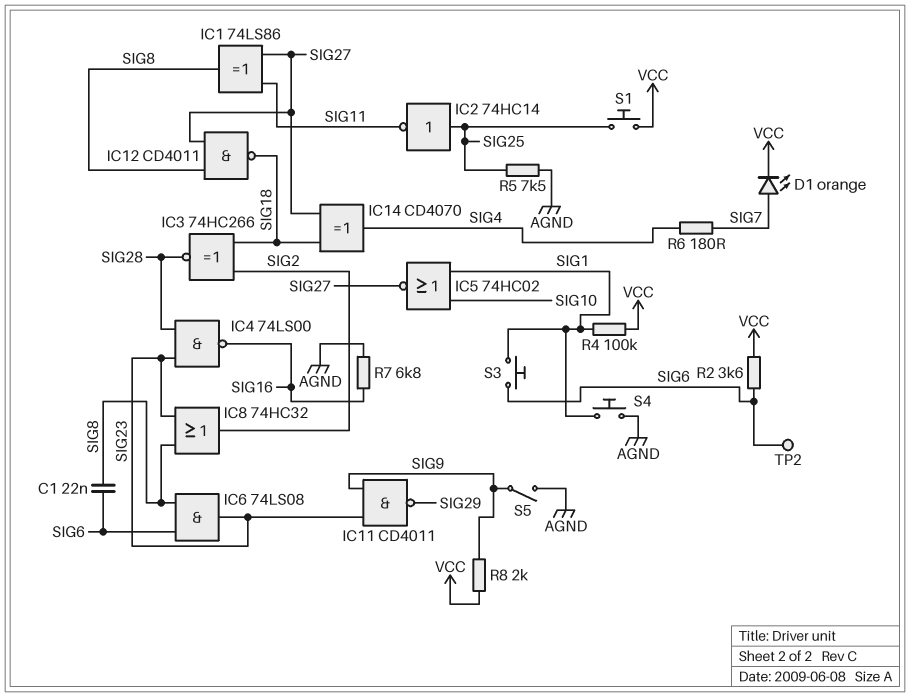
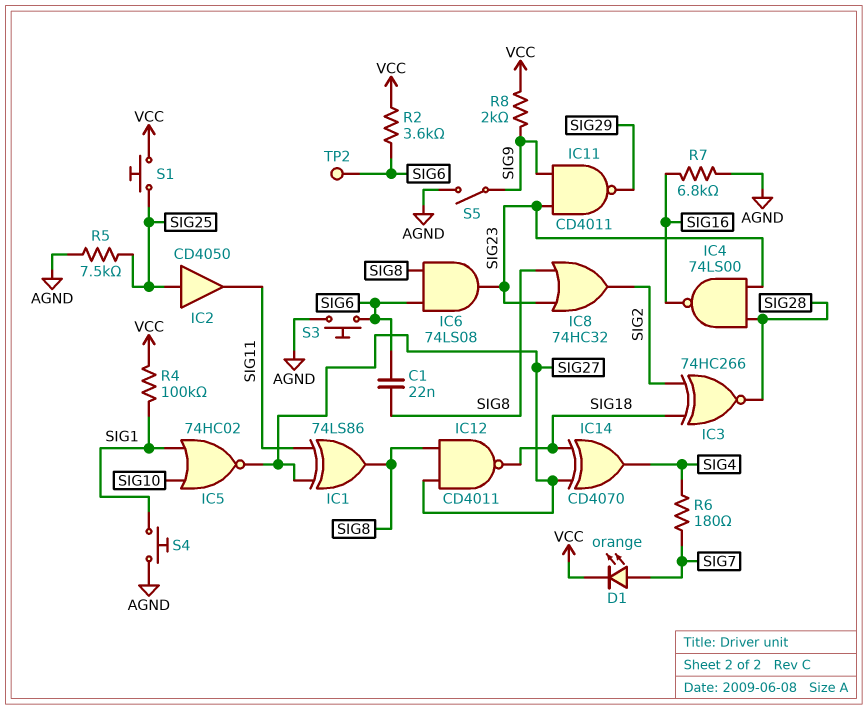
IC2: NOT 74HC14 (in SIG25, out SIG11) -> buffer CD4050 (in SIG25, out SIG11)
S3: button (SIG1, SIG6) -> button (AGND, SIG6)

